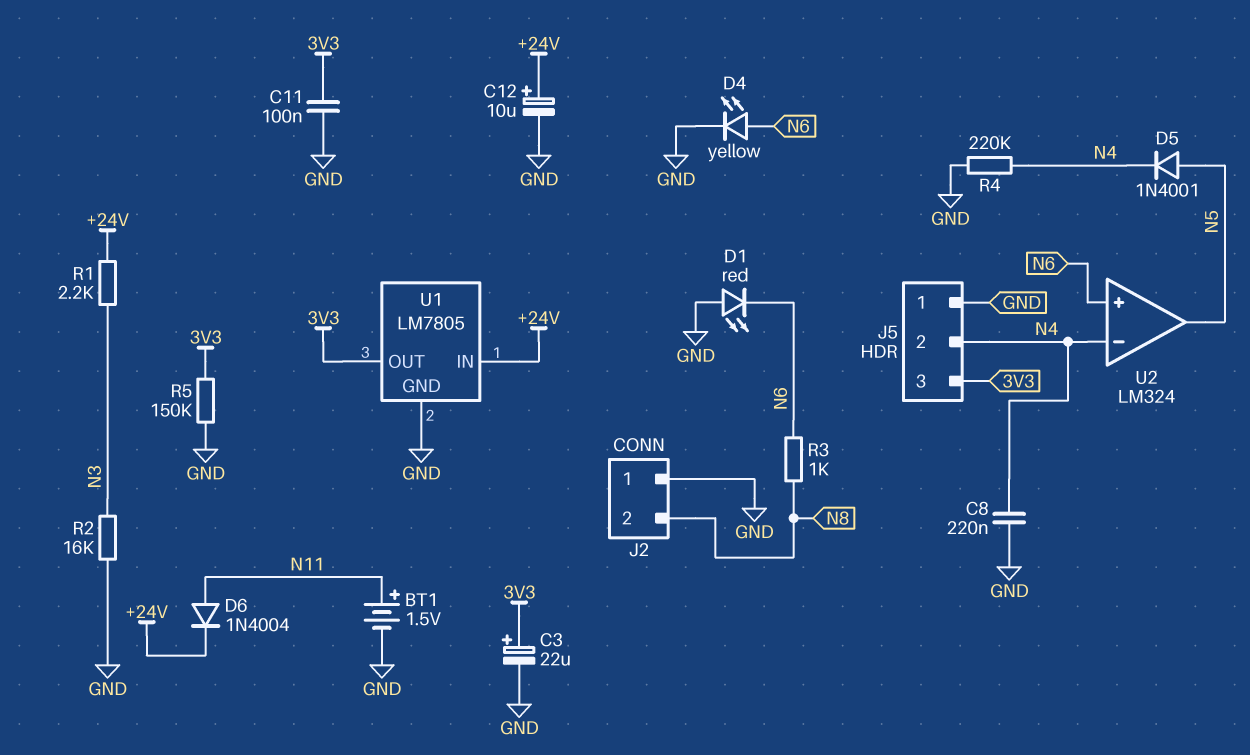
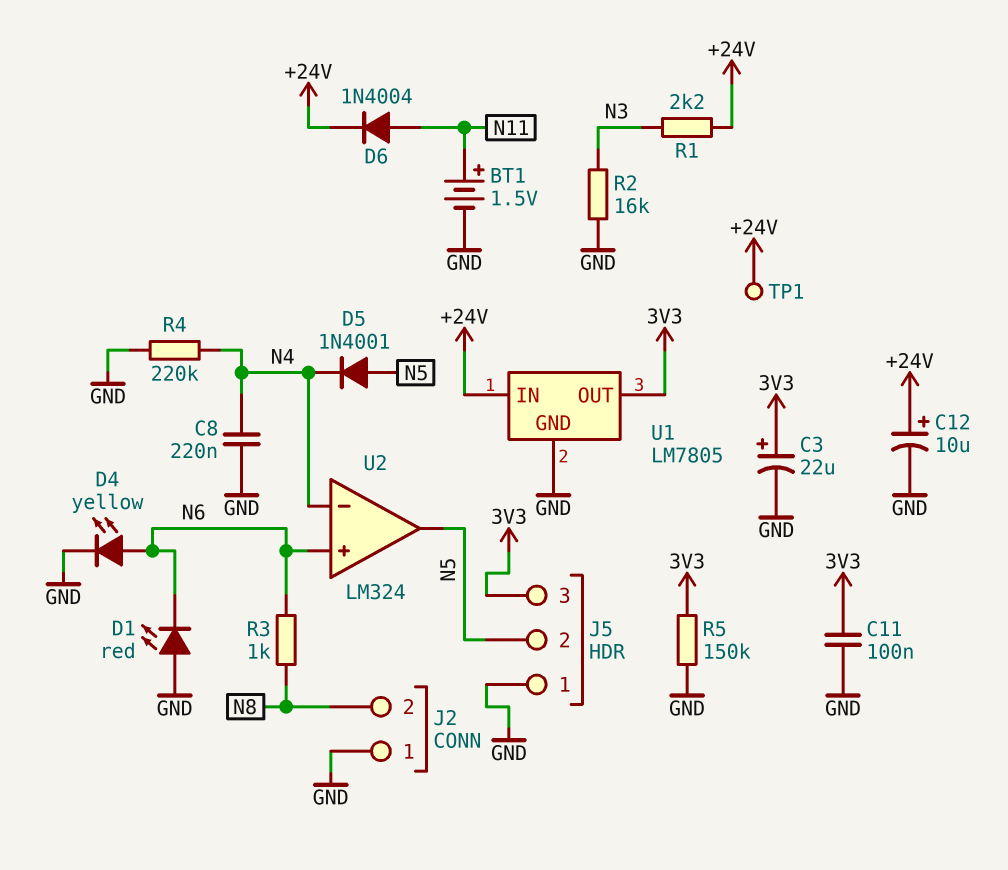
J5 pin 2: N4 -> N5
TP1: none -> test point (+24V)

